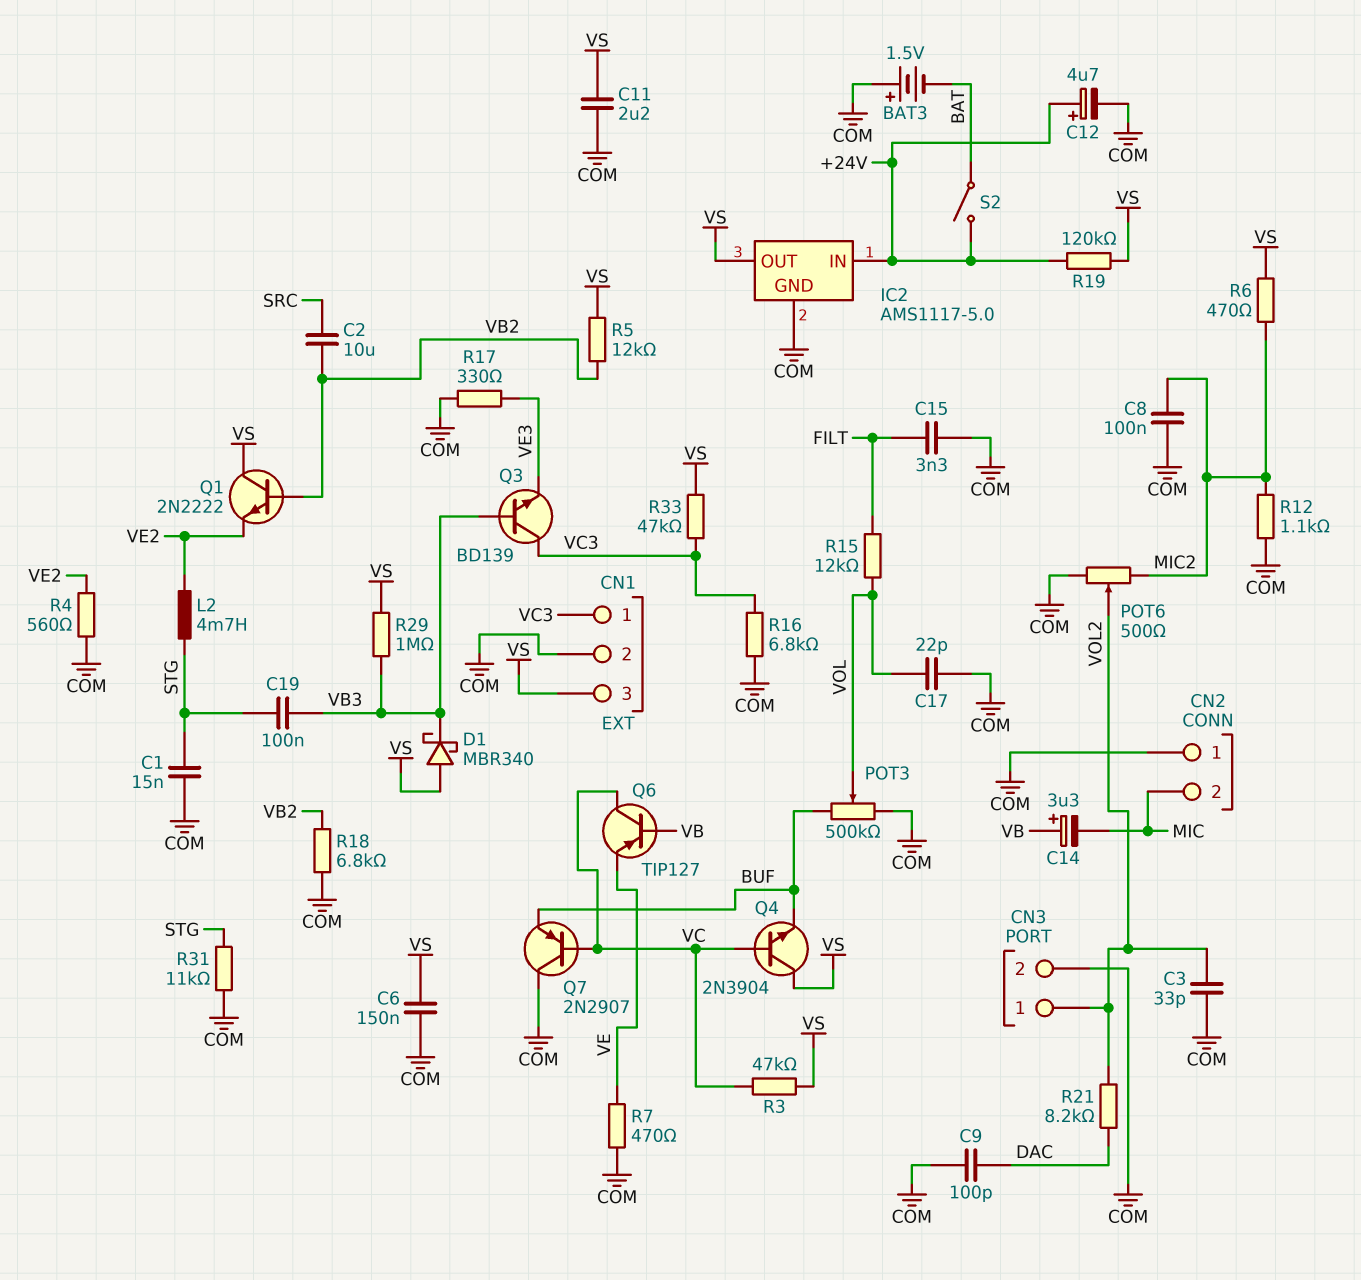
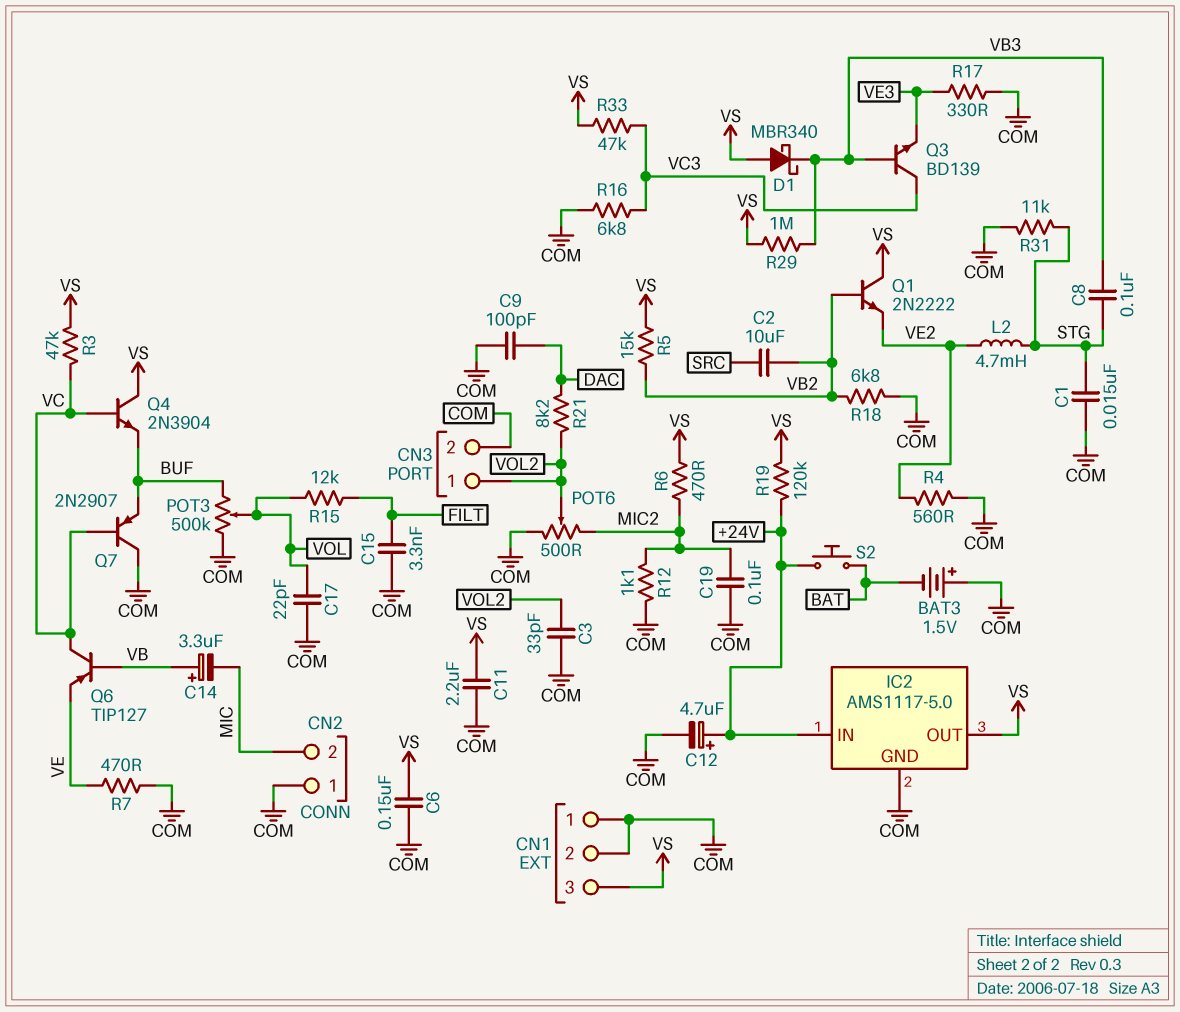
C8: 100nF (COM, MIC2) -> 100nF (STG, VB3)
C19: 100nF (STG, VB3) -> 100nF (COM, MIC2)
CN1 pin 1: VC3 -> COM
R5: 12k (VB2, VS) -> 15k (VB2, VS)
S2: switch (+24V, BAT) -> button (+24V, BAT)

